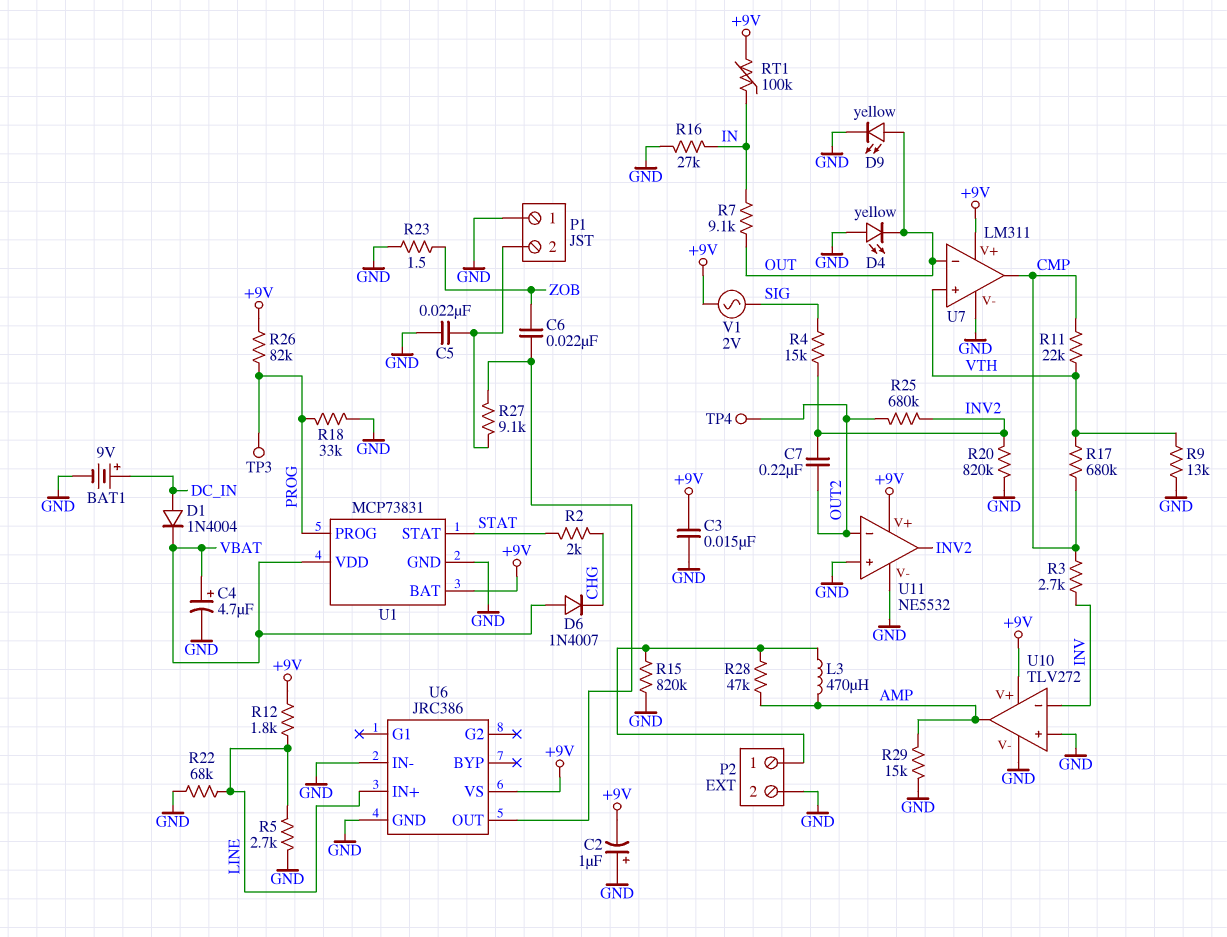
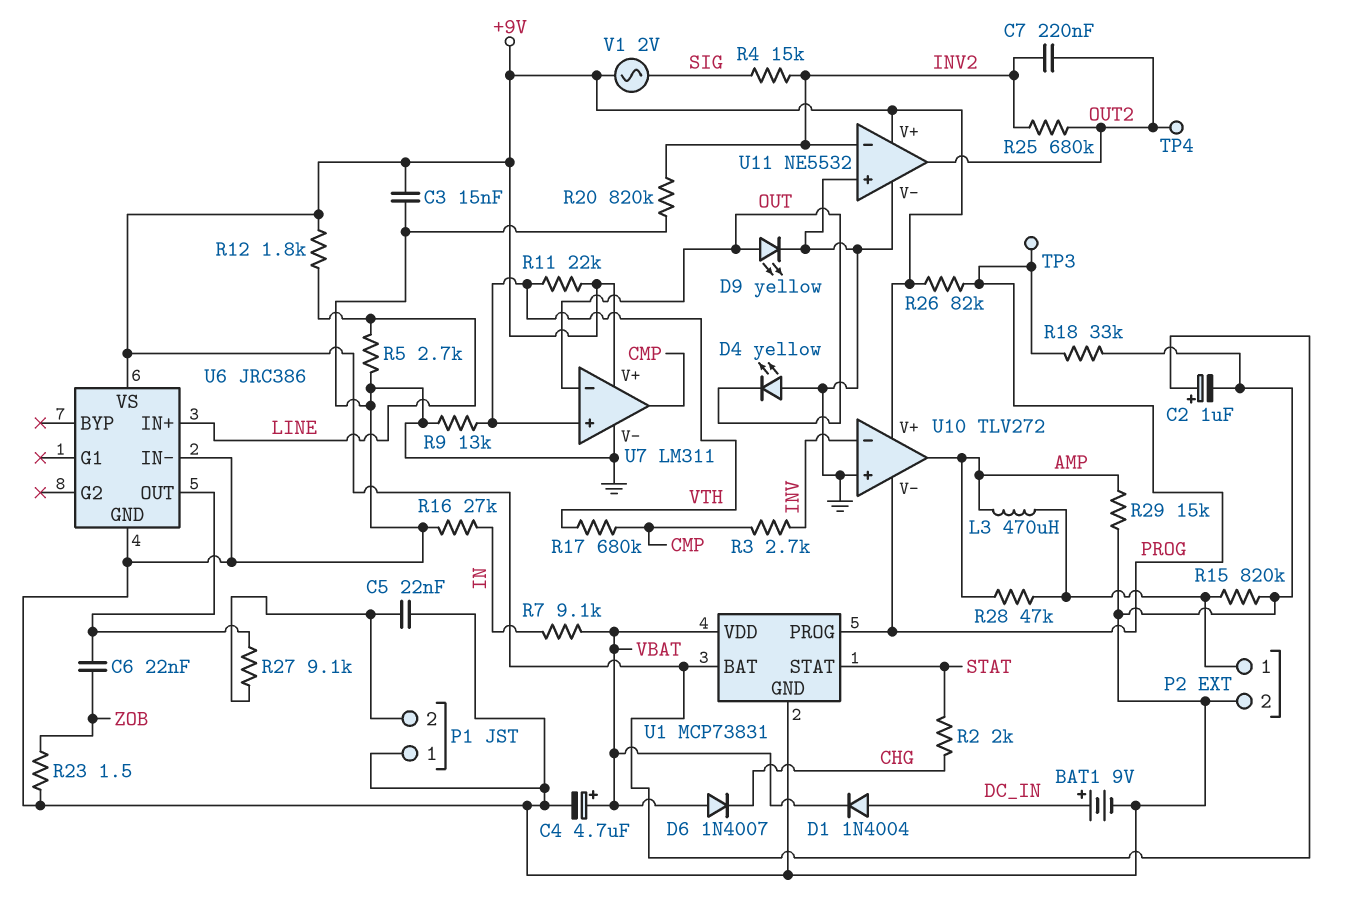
C2: 1uF (plus GND, minus +9V) -> 1uF (plus +9V, minus GND)
R7: 9.1k (IN, OUT) -> 9.1k (IN, VBAT)
R11: 22k (CMP, VTH) -> 22k (+9V, VTH)
R22: 68k (GND, LINE) -> none
RT1: 100k (+9V, IN) -> none
U10 pin V-: GND -> PROG
U11 pin in-: OUT2 -> INV2
U11 pin out: INV2 -> OUT2

